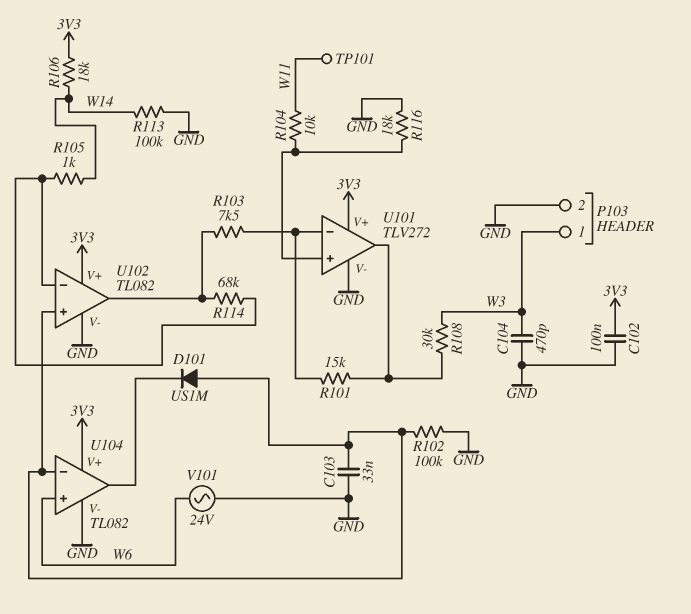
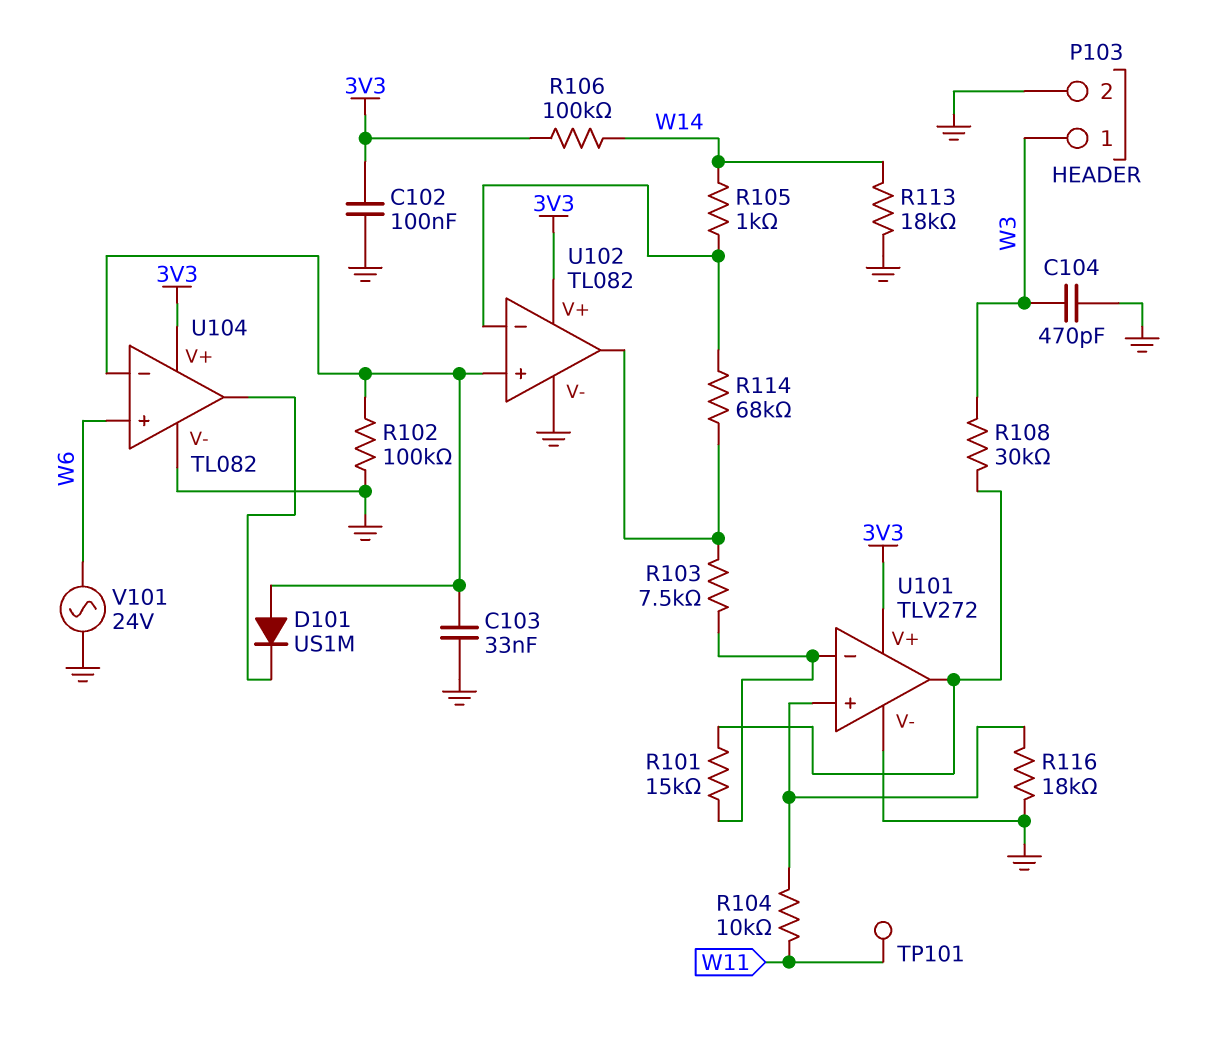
R106: 18k (3V3, W14) -> 100k (3V3, W14)
R113: 100k (GND, W14) -> 18k (GND, W14)

